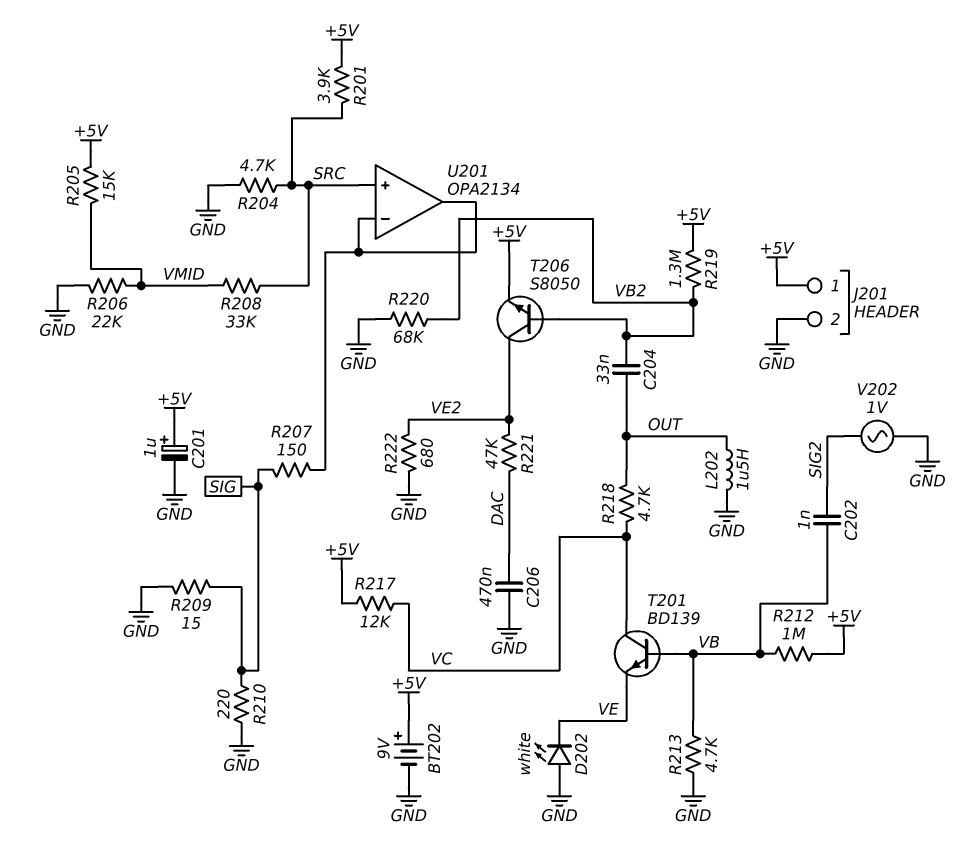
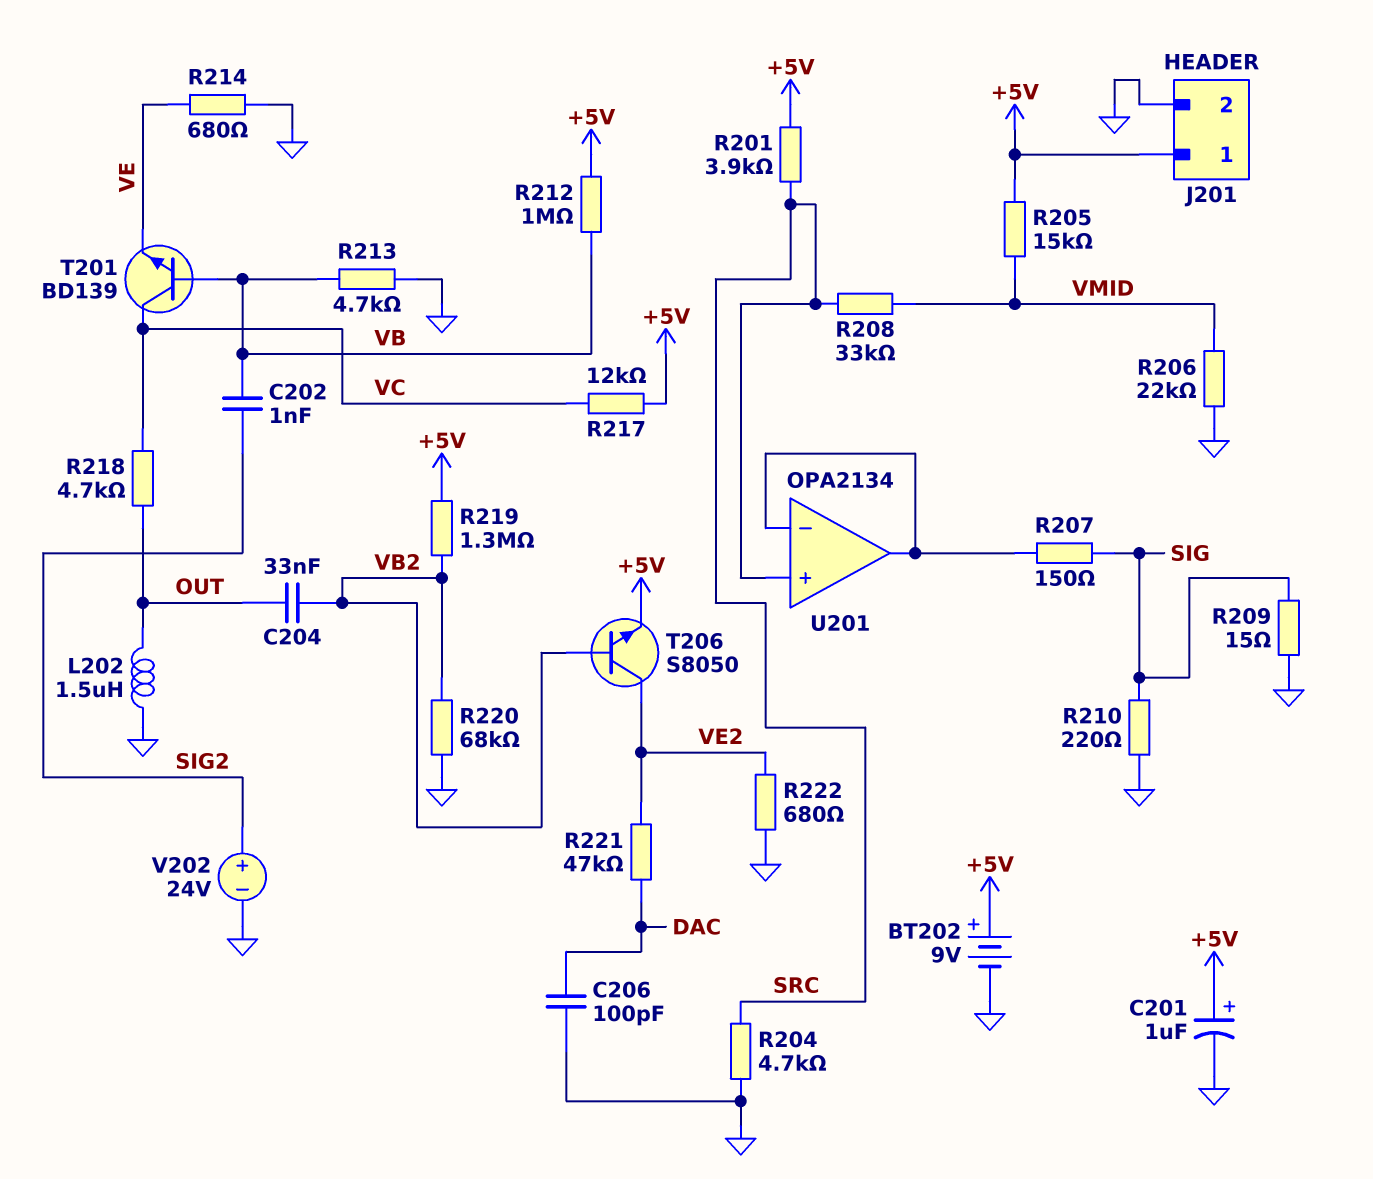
C206: 470nF (DAC, GND) -> 100pF (DAC, GND)
D202: LED white (A GND, K VE) -> none
R214: none -> 680 (GND, VE)
V202: AC 1V (GND, SIG2) -> 24V (plus SIG2, minus GND)

